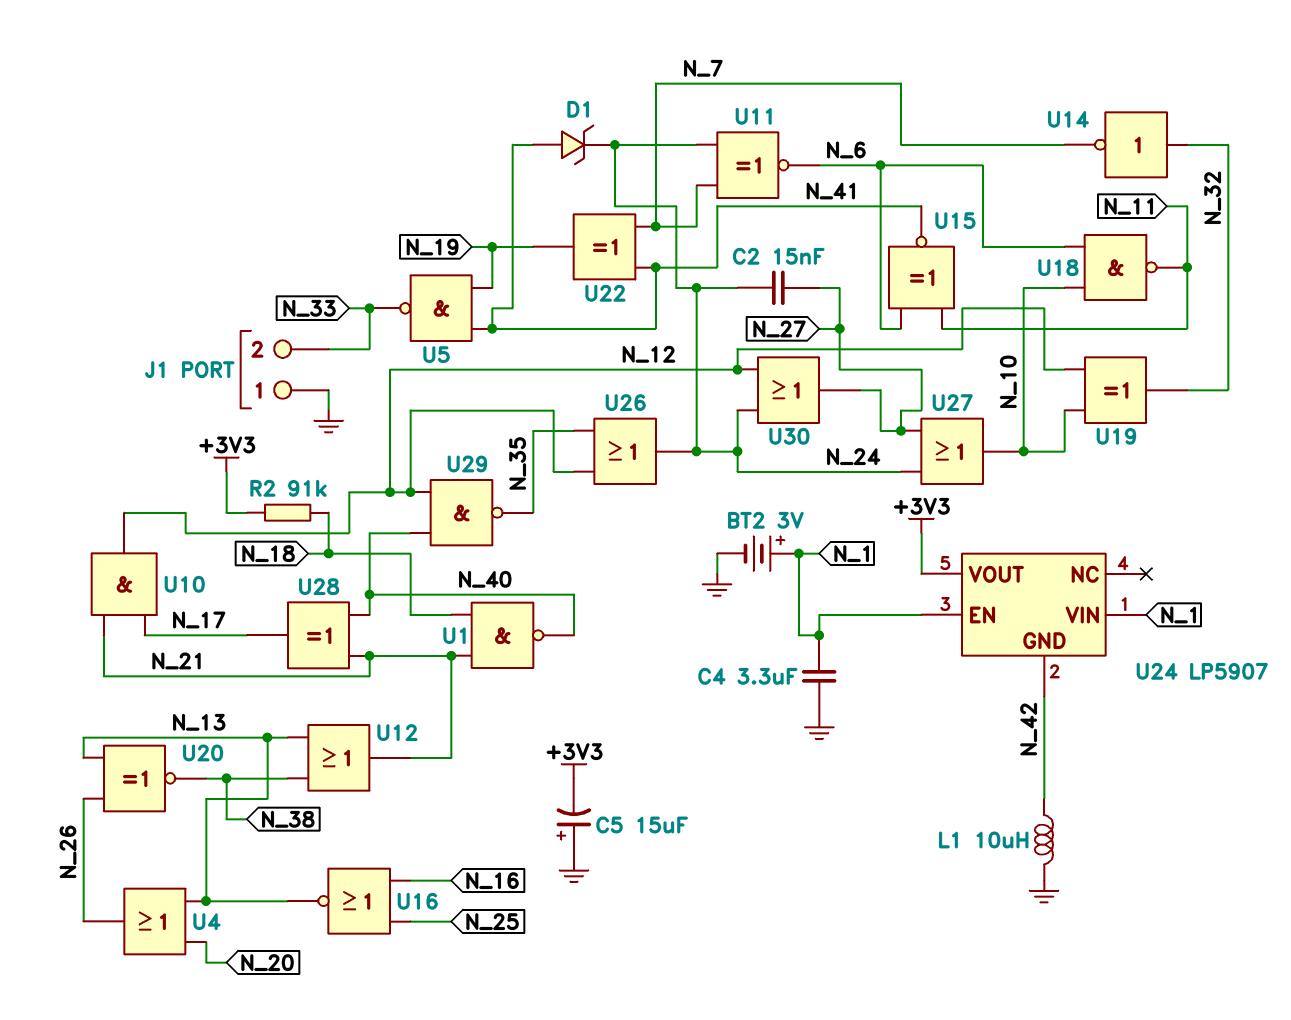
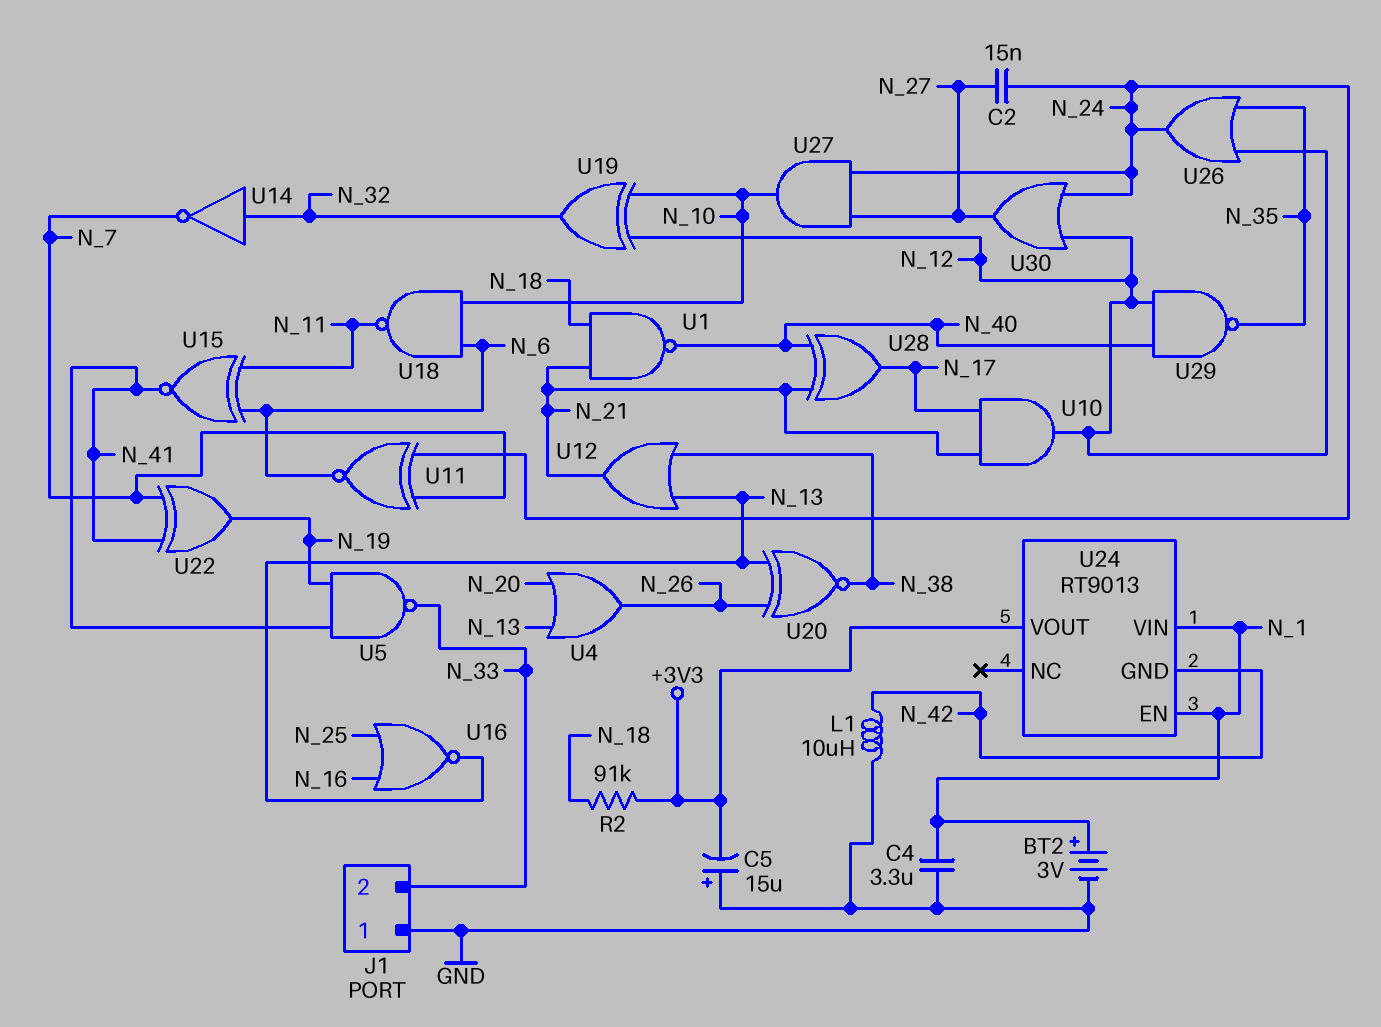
D1: zener (A N_41, K N_24) -> none
U24: LP5907 -> RT9013
U27: OR (in N_24, in N_27, out N_10) -> AND (in N_24, in N_27, out N_10)

